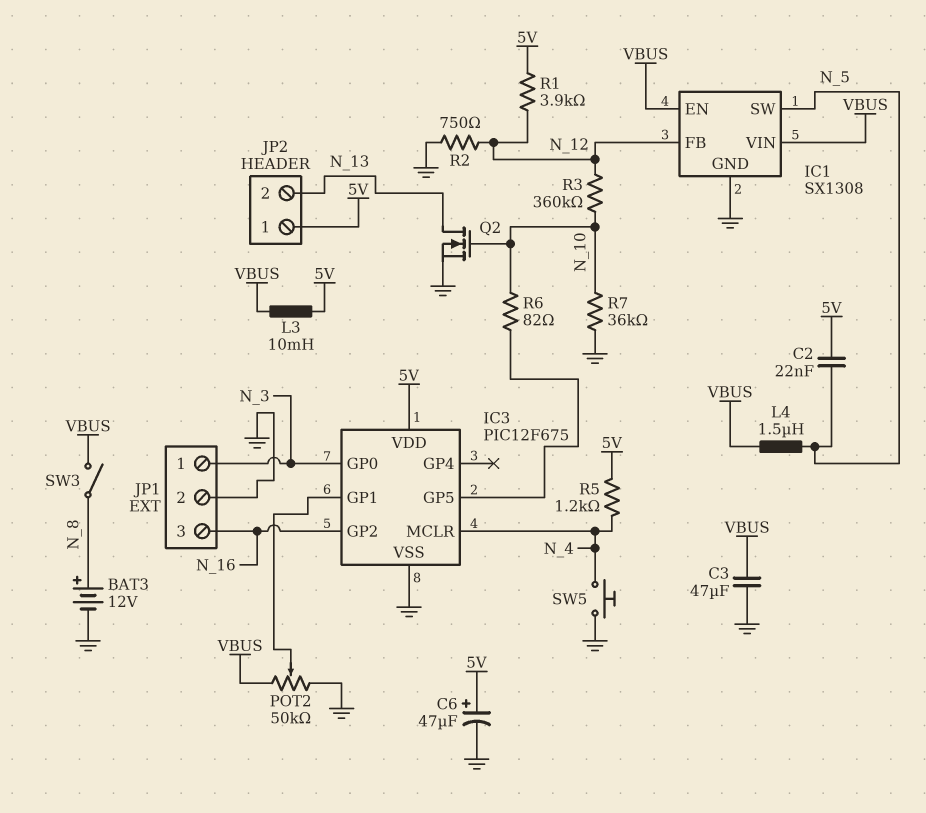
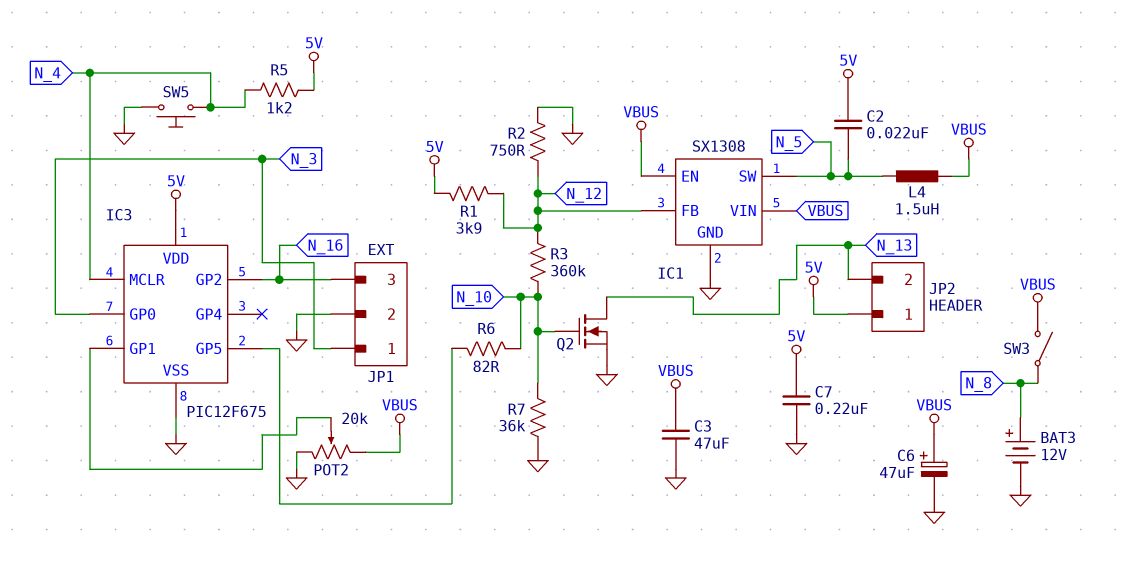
C6: 47uF (plus 5V, minus GND) -> 47uF (plus VBUS, minus GND)
C7: none -> 220nF (5V, GND)
L3: 10mH (5V, VBUS) -> none
POT2: 50k (GND, VBUS, wiper IC3/GP1) -> 20k (GND, VBUS, wiper IC3/GP1)

